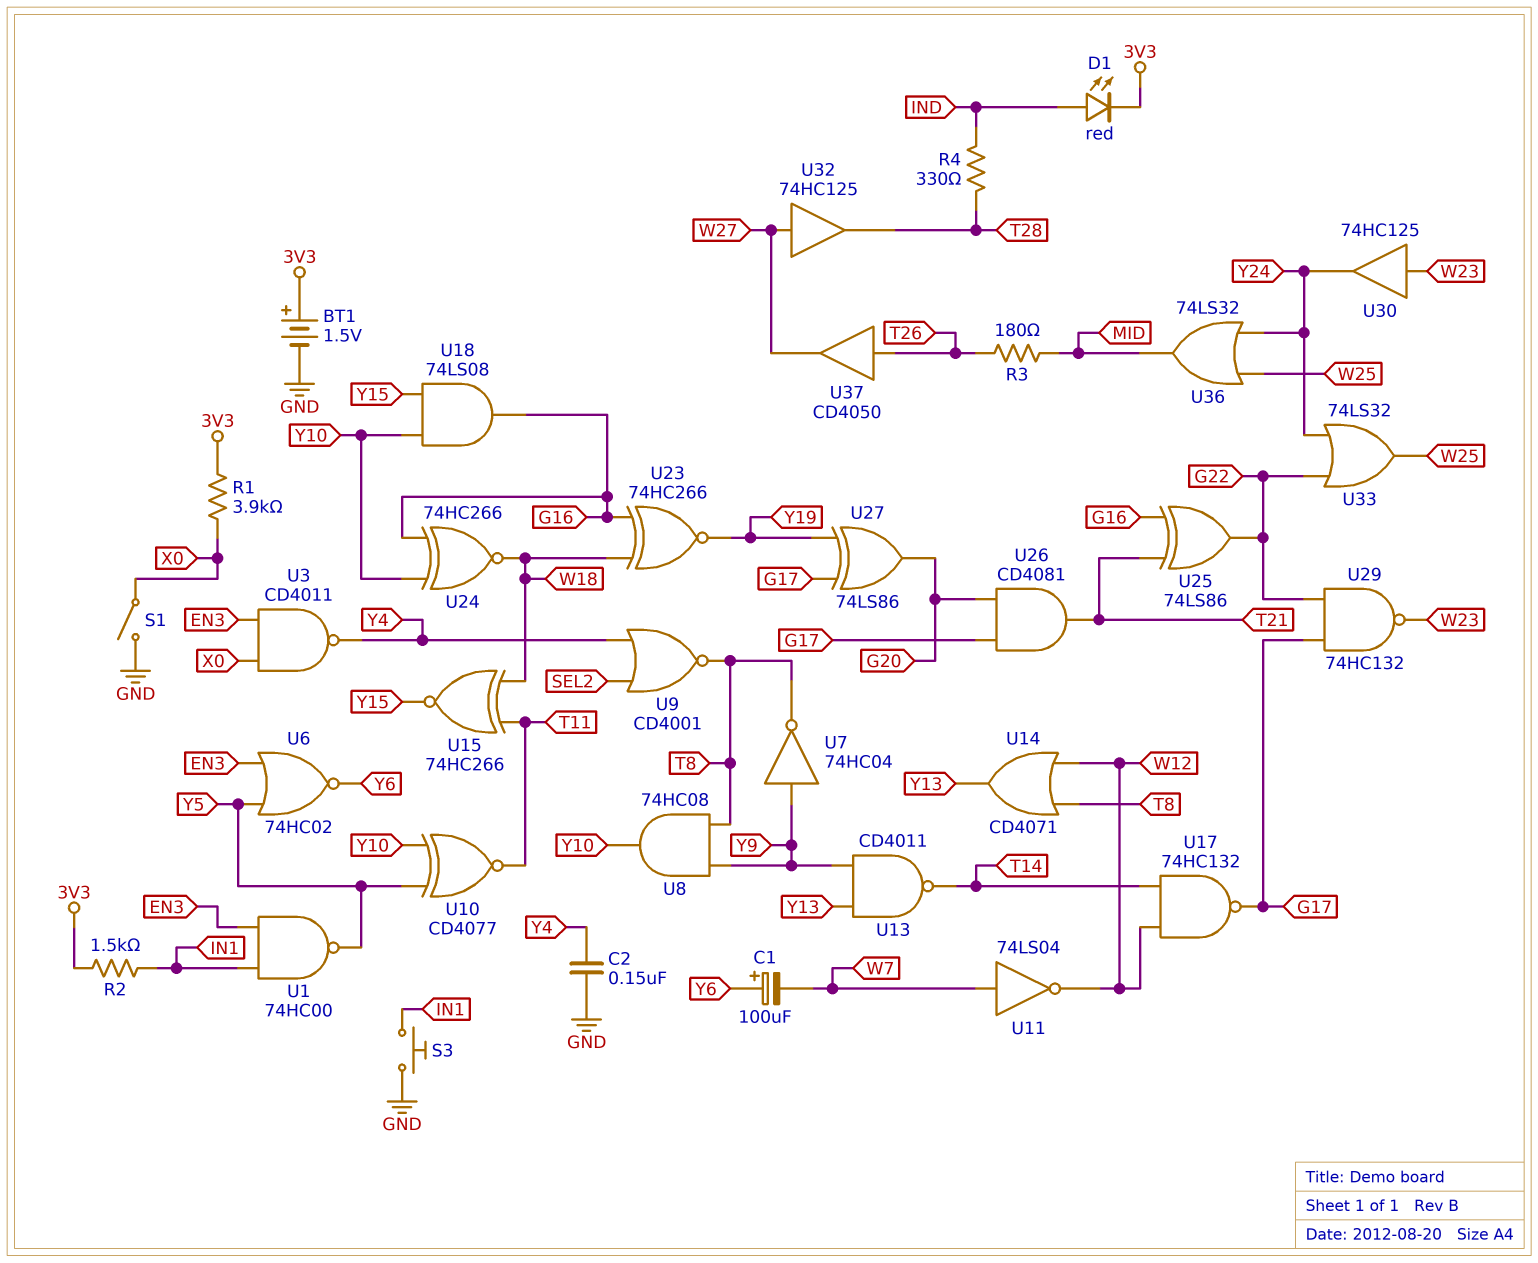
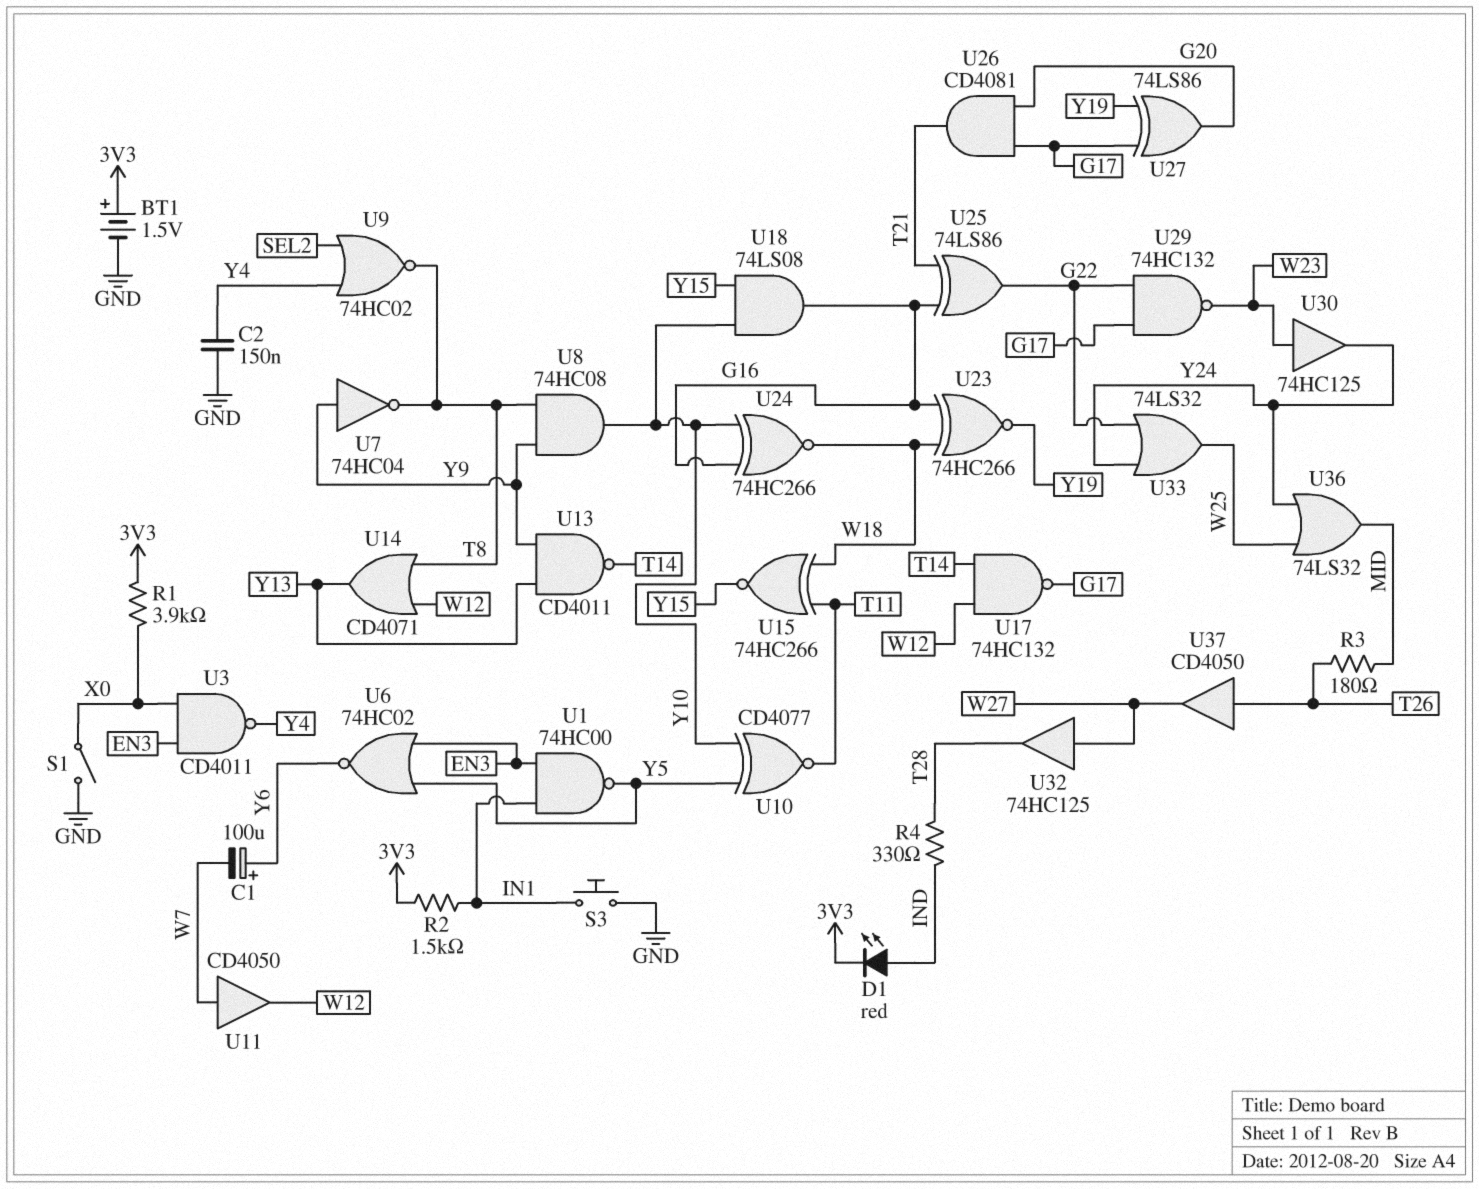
U9: NOR CD4001 (in SEL2, in Y4, out T8) -> NOR 74HC02 (in SEL2, in Y4, out T8)
U11: NOT 74LS04 (in W7, out W12) -> buffer CD4050 (in W7, out W12)

